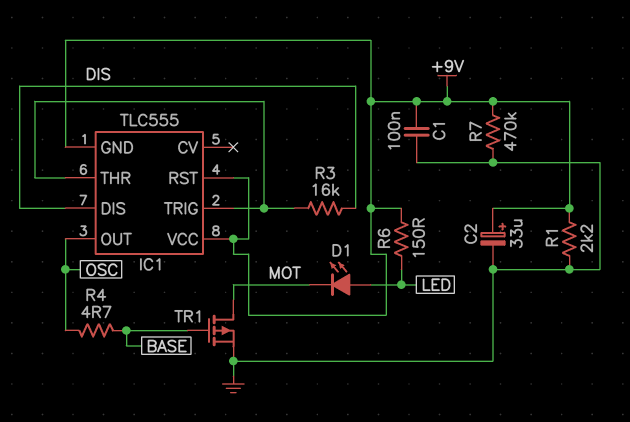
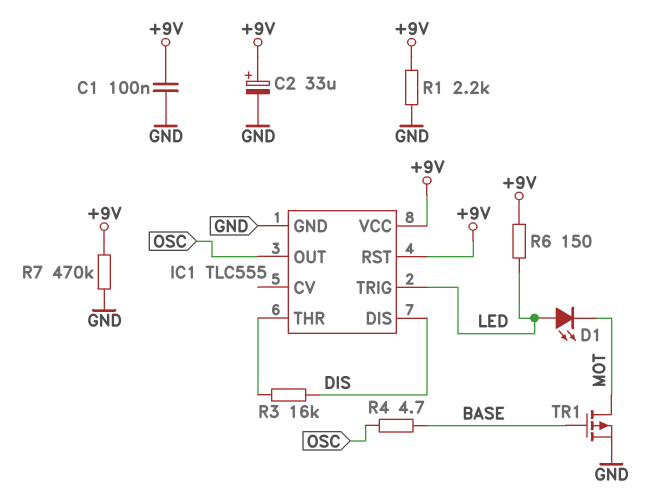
IC1 pin GND: +9V -> GND
IC1 pin TRIG: IC1/THR -> LED

